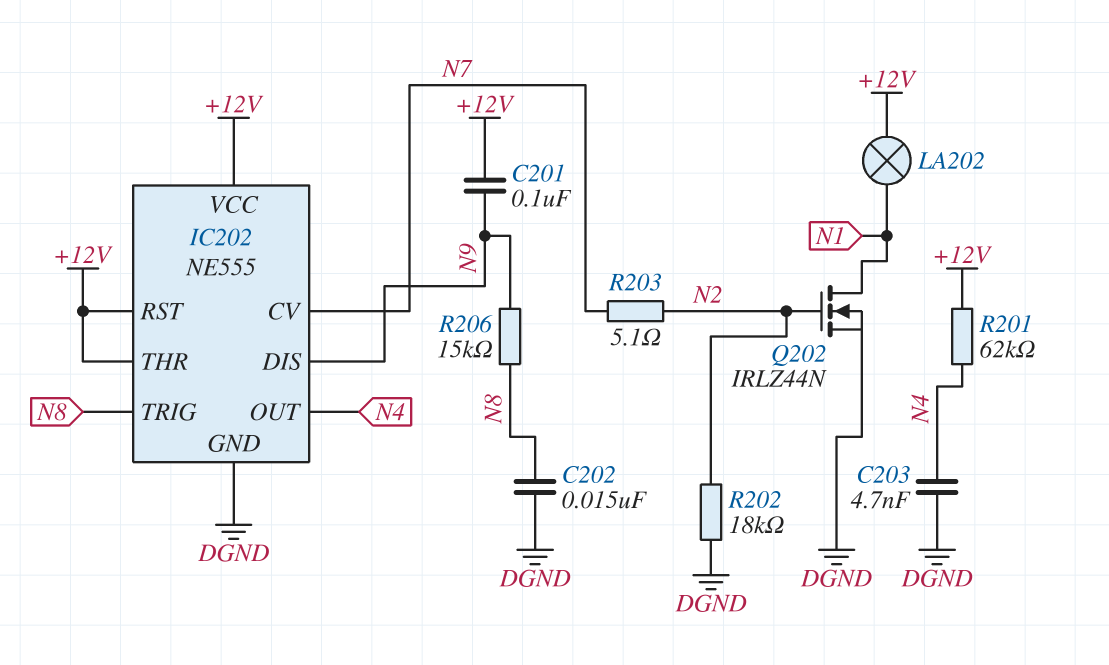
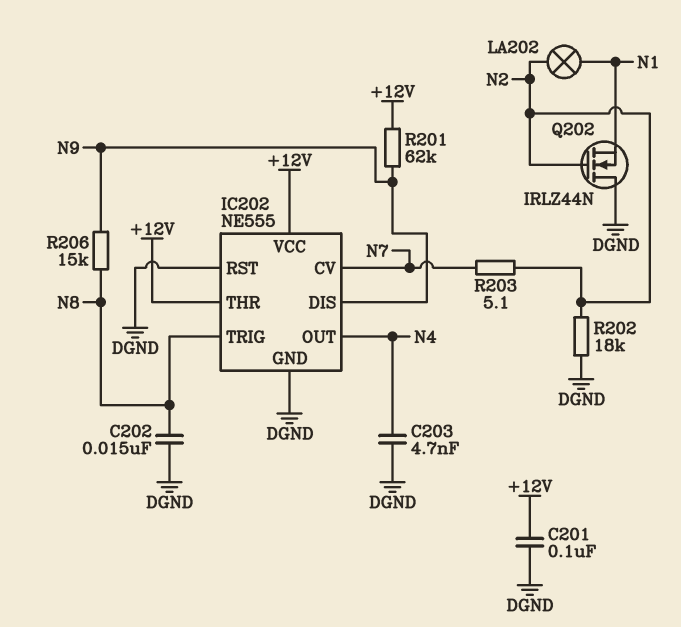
C201: 100nF (+12V, N9) -> 100nF (+12V, DGND)
IC202 pin RST: +12V -> DGND
LA202: lamp (+12V, N1) -> lamp (N1, N2)
Q202: NMOS IRLZ44N (G N2, D N1, S DGND) -> NMOS IRLZ44N (G N2, D DGND, S N1)
R201: 62k (+12V, N4) -> 62k (+12V, N9)

